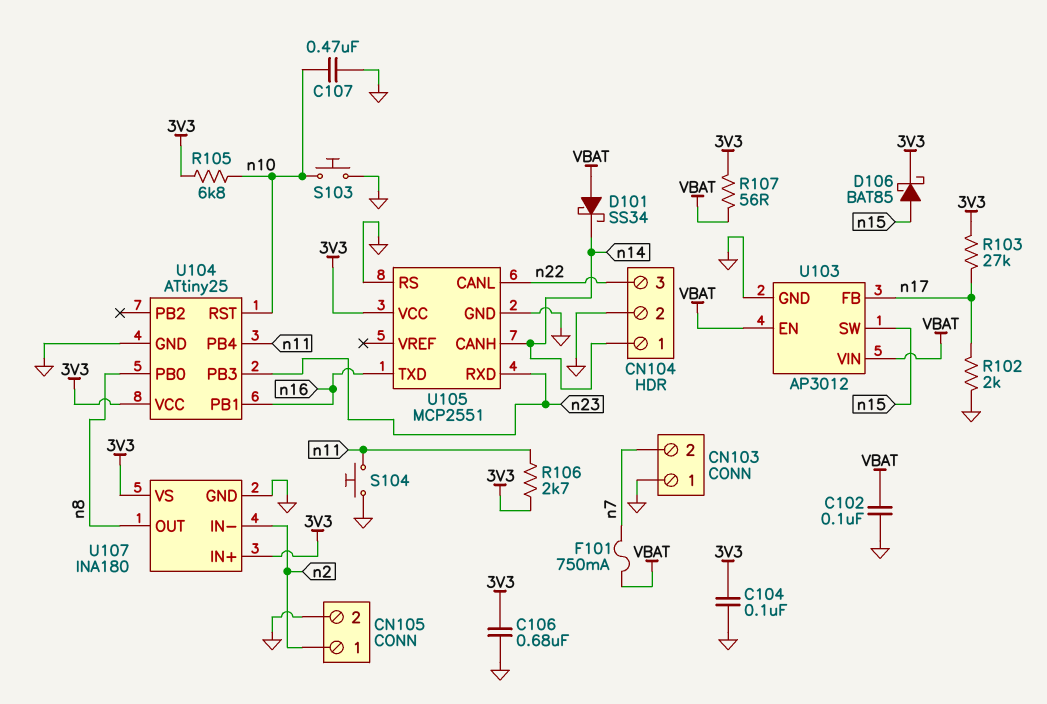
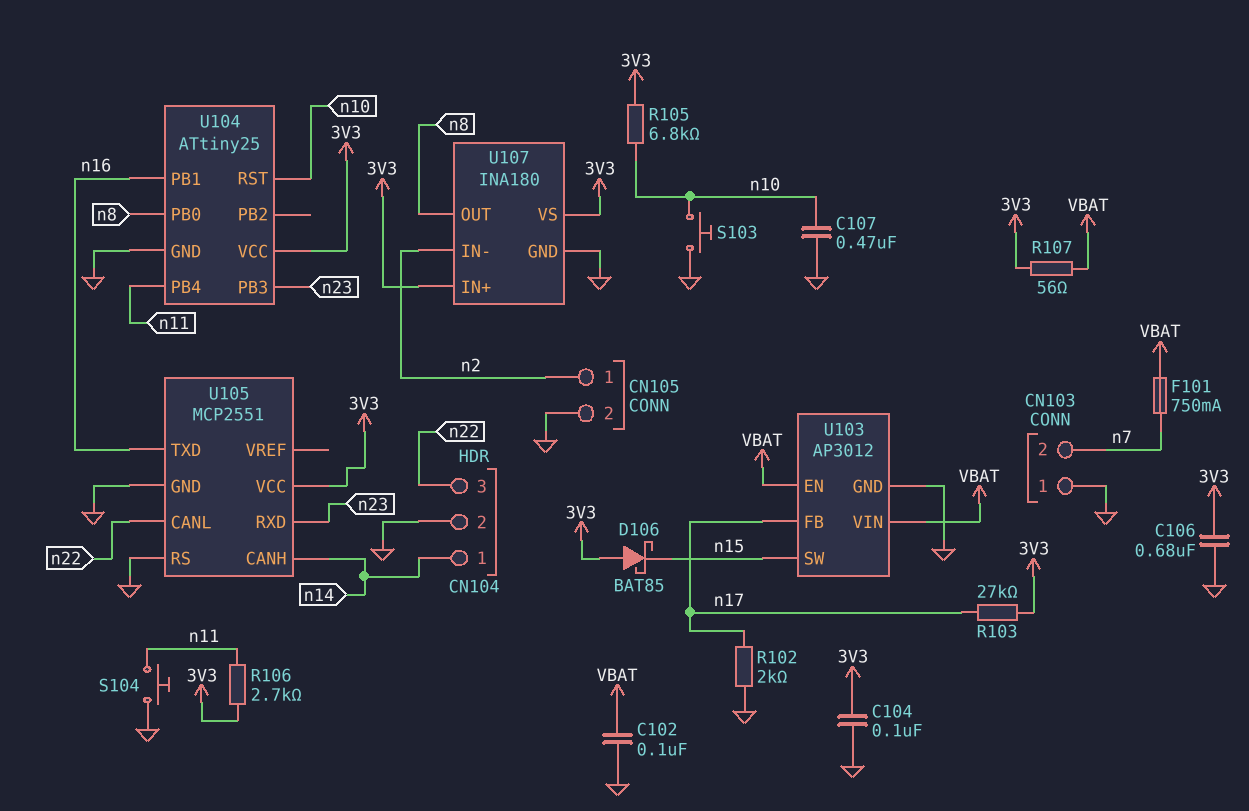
D101: schottky SS34 (A VBAT, K n14) -> none
D106: schottky BAT85 (A n15, K 3V3) -> schottky BAT85 (A 3V3, K n15)

